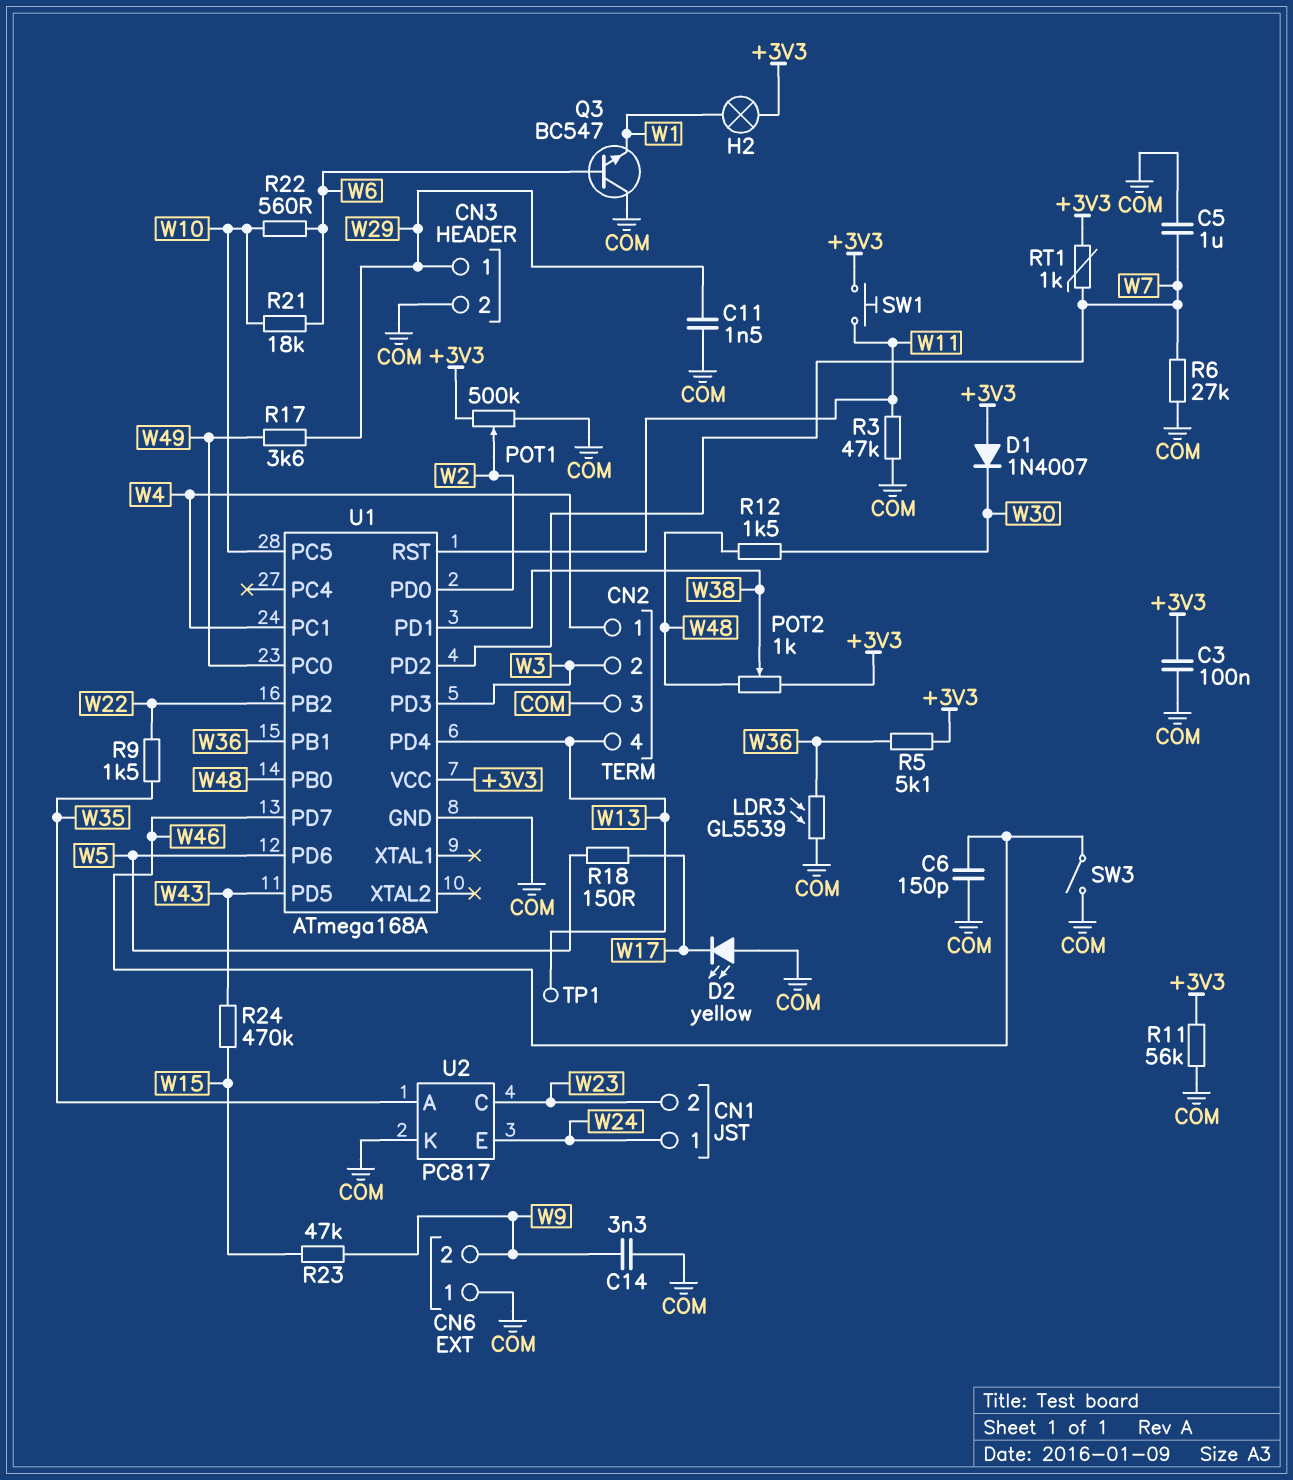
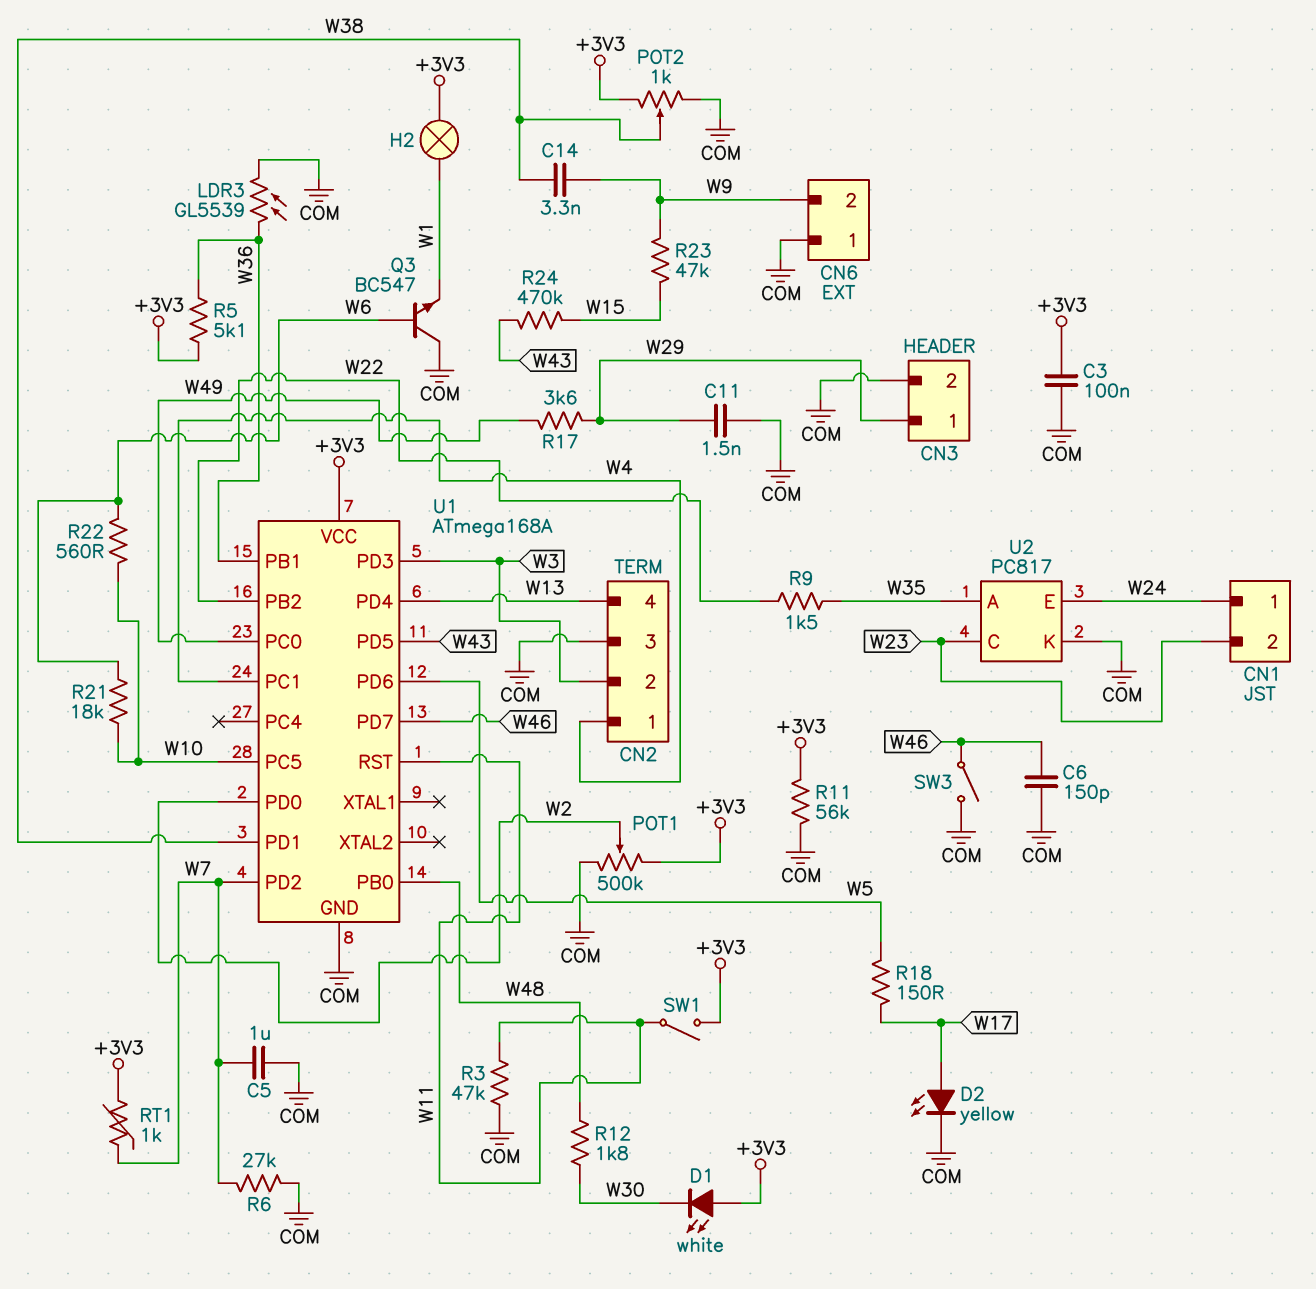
C14: 3.3nF (COM, W9) -> 3.3nF (W9, W38)
D1: diode 1N4007 (A +3V3, K W30) -> LED white (A +3V3, K W30)
D2: LED yellow (A COM, K W17) -> LED yellow (A W17, K COM)
POT2: 1k (+3V3, W48, wiper W38) -> 1k (+3V3, COM, wiper W38)
R12: 1.5k (W30, W48) -> 1.8k (W30, W48)
SW1: button (+3V3, W11) -> switch (+3V3, W11)
TP1: test point (W13) -> none

